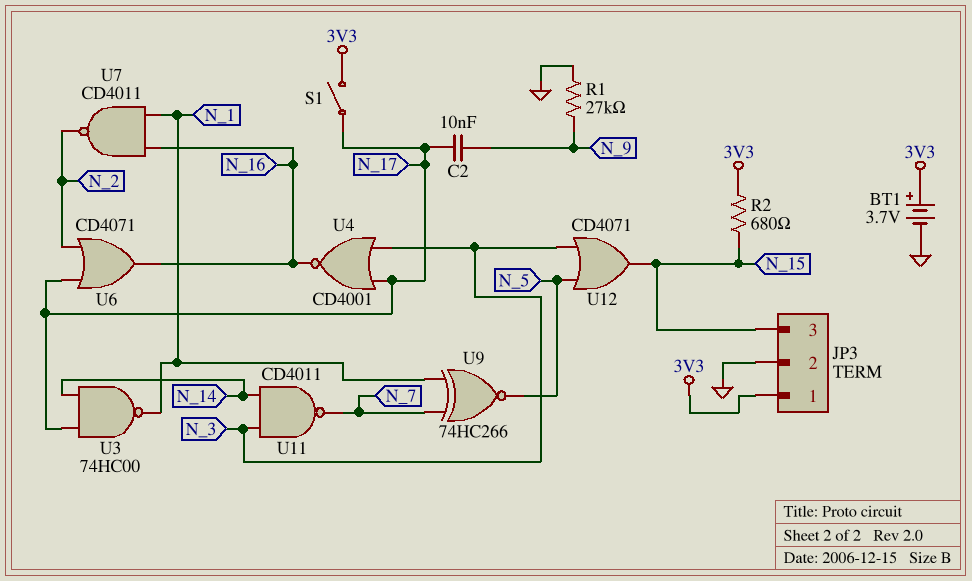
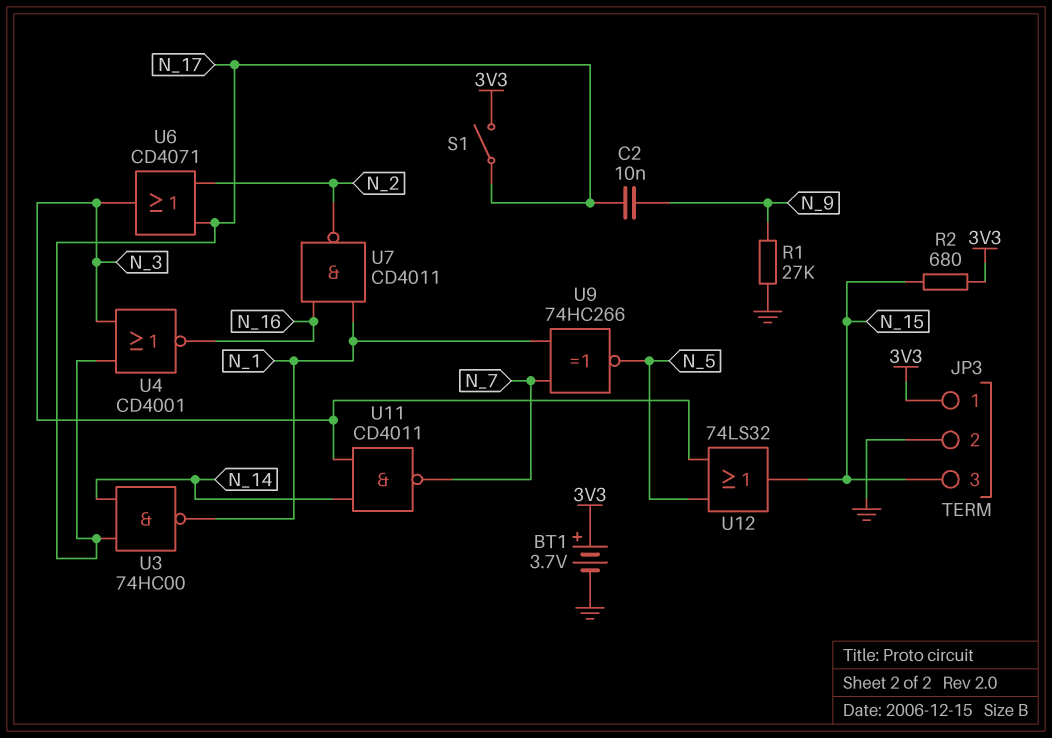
U6: OR CD4071 (in N_2, in N_17, out N_16) -> OR CD4071 (in N_2, in N_17, out N_3)
U12: OR CD4071 (in N_3, in N_5, out N_15) -> OR 74LS32 (in N_3, in N_5, out N_15)

